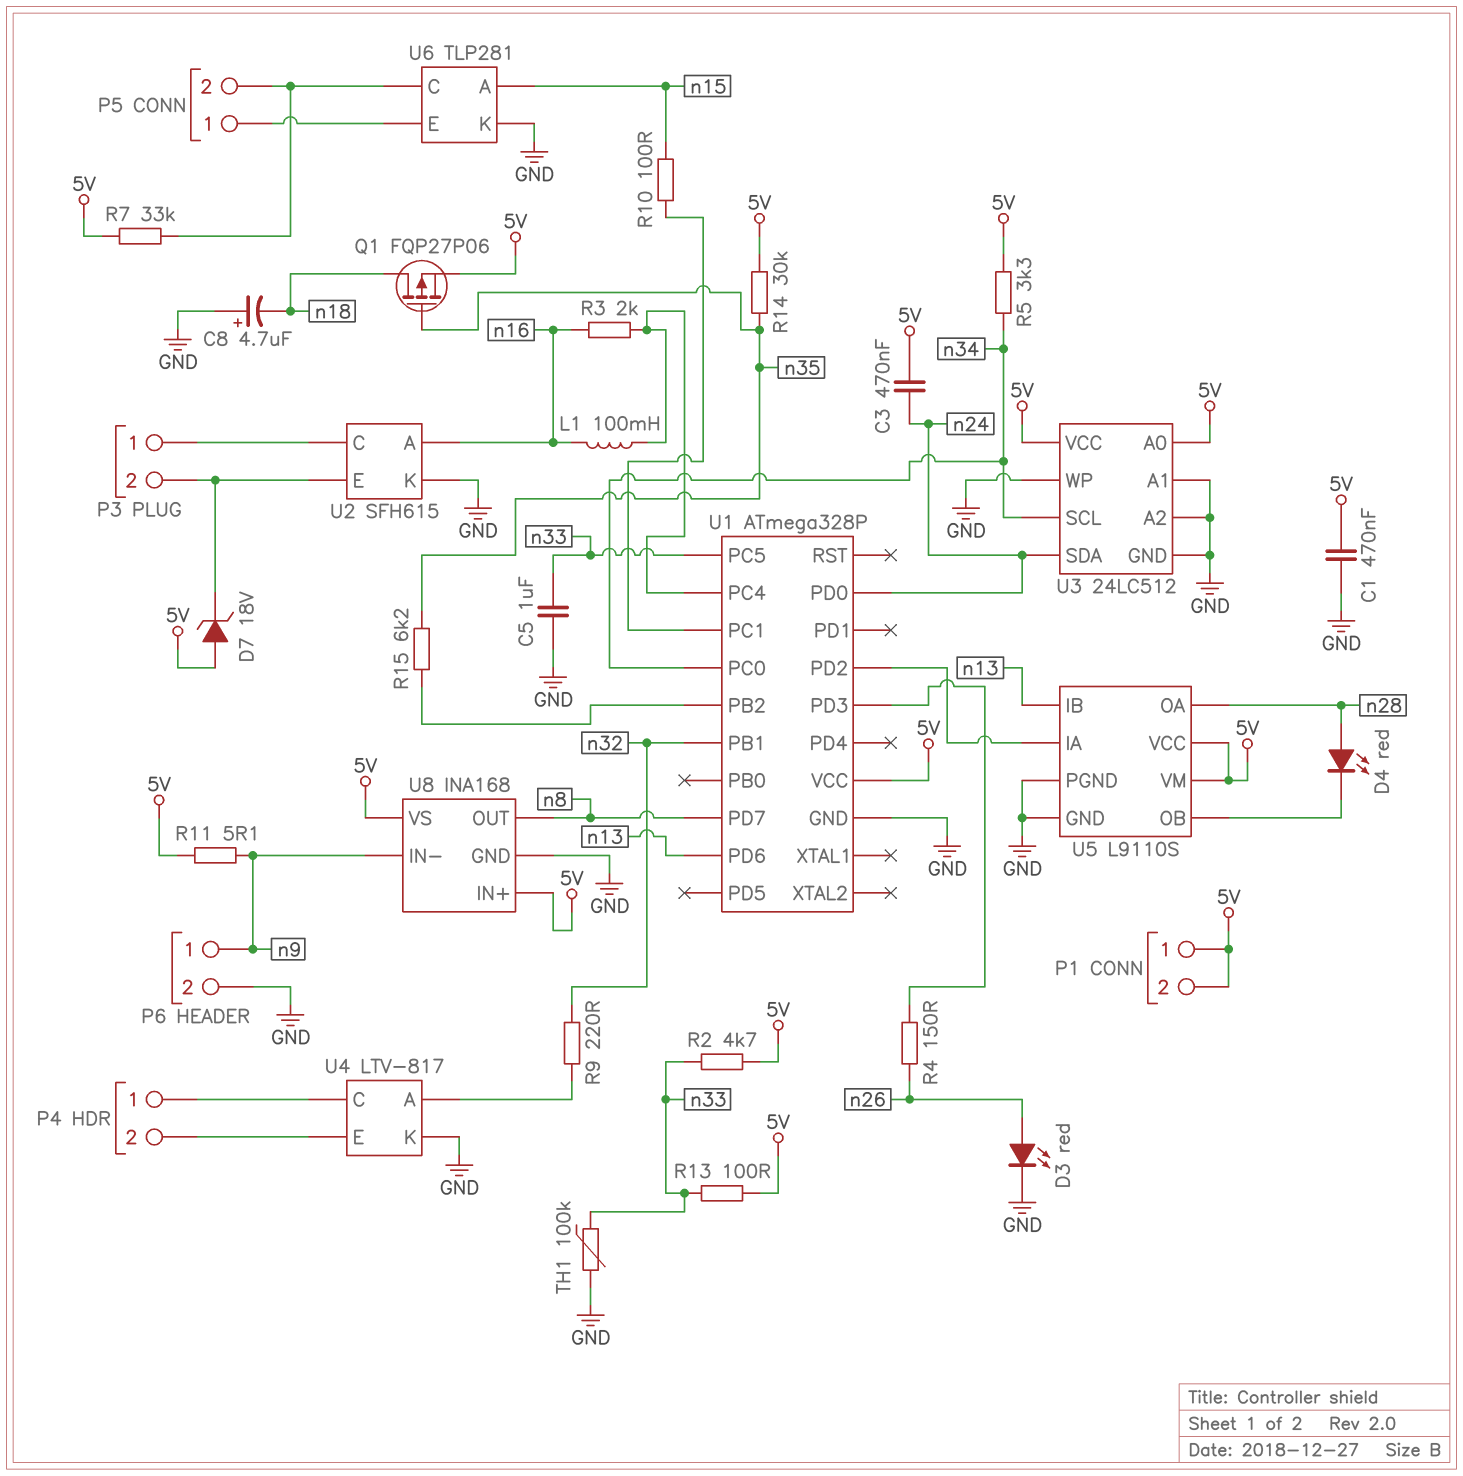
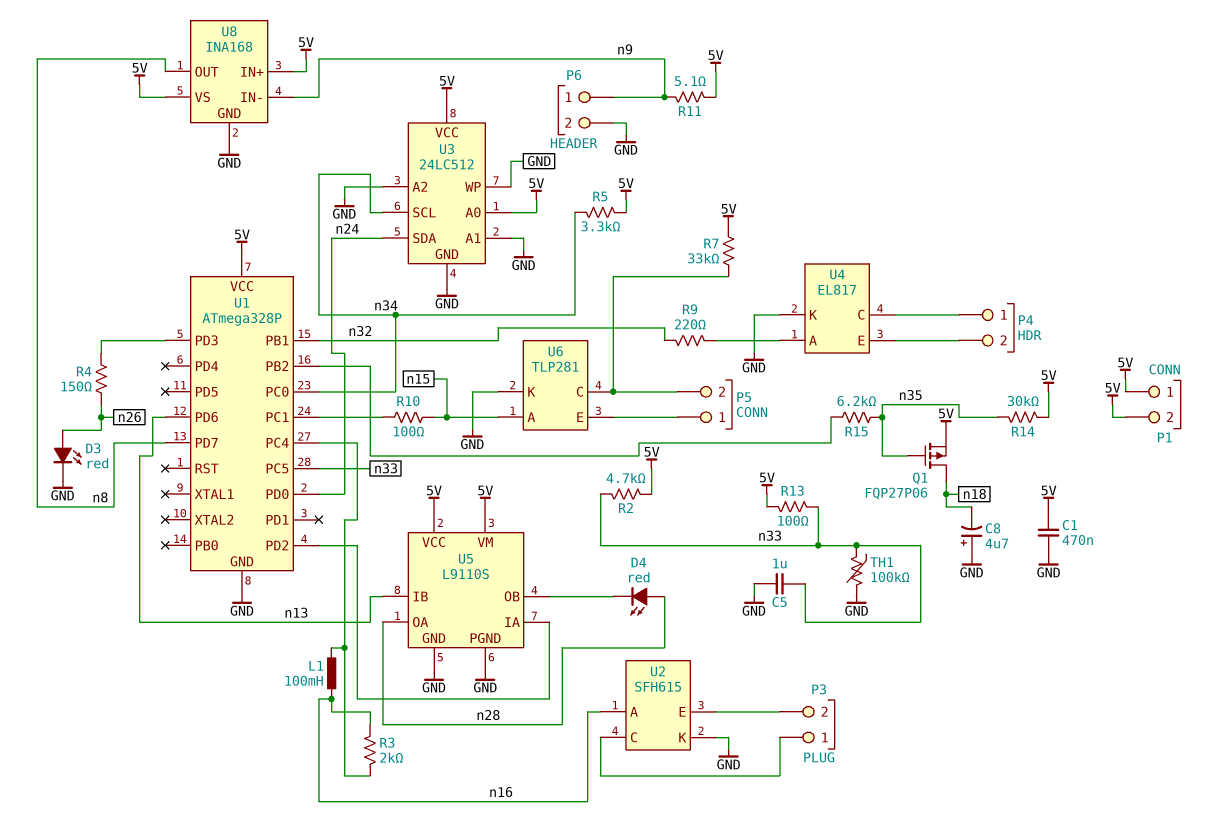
C3: 470nF (5V, n24) -> none
D7: zener 18V (A 5V, K P3/2) -> none
U4: LTV-817 -> EL817

